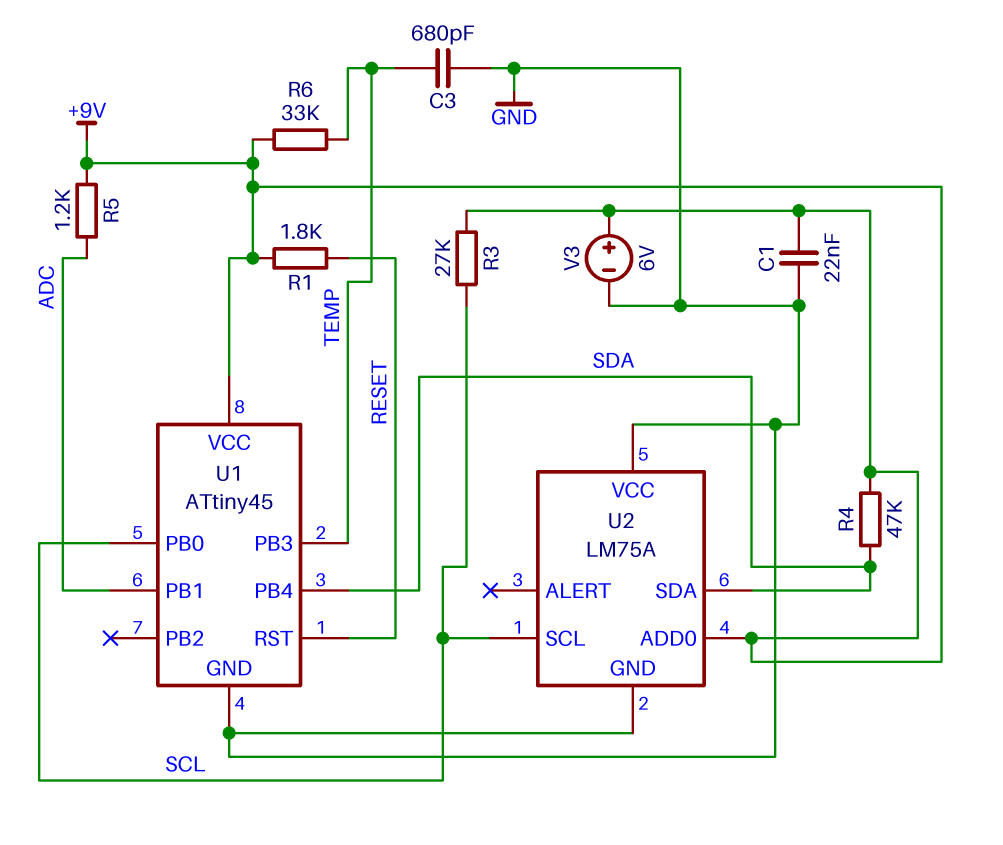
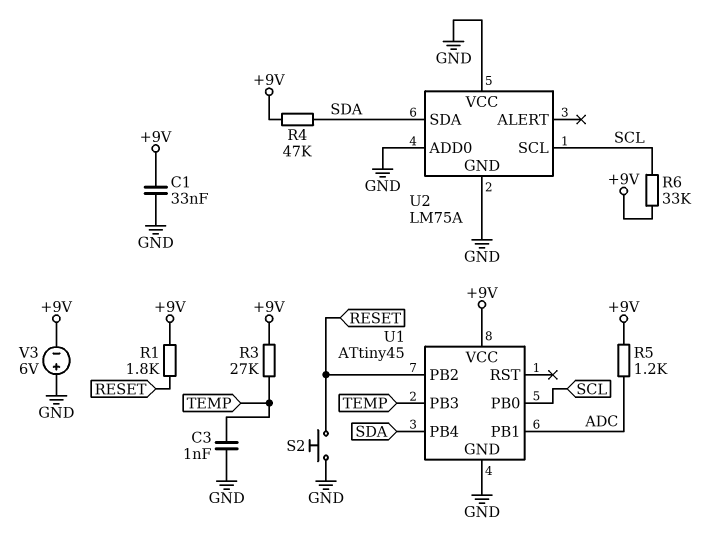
C1: 22nF (+9V, GND) -> 33nF (+9V, GND)
C3: 680pF (GND, TEMP) -> 1nF (GND, TEMP)
R3: 27k (+9V, SCL) -> 27k (+9V, TEMP)
R6: 33k (+9V, TEMP) -> 33k (+9V, SCL)
S2: none -> button (GND, RESET)
U1 pin PB2: none -> RESET
U1 pin RST: RESET -> none
U2 pin ADD0: +9V -> GND
V3: 6V (plus +9V, minus GND) -> 6V (plus GND, minus +9V)

